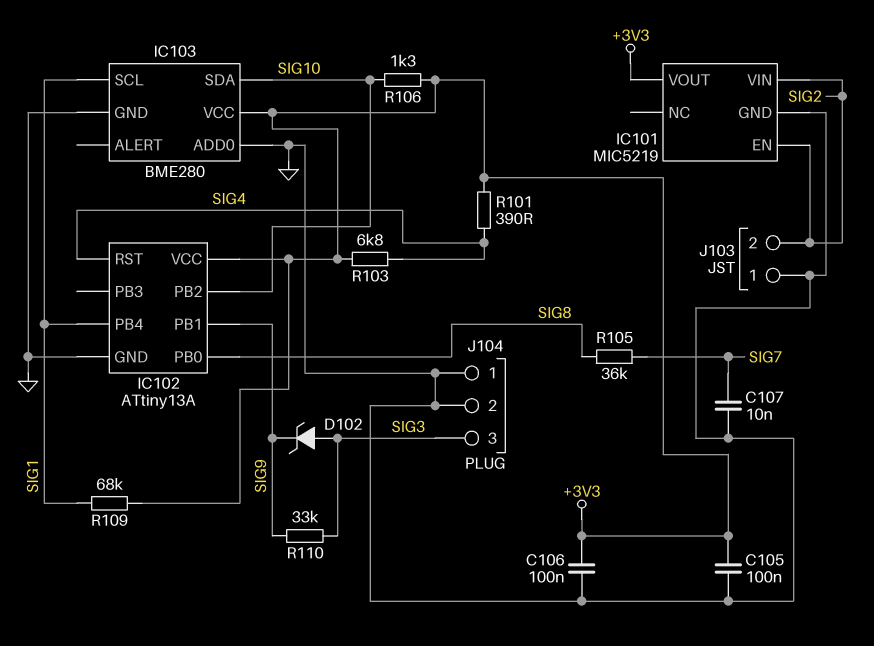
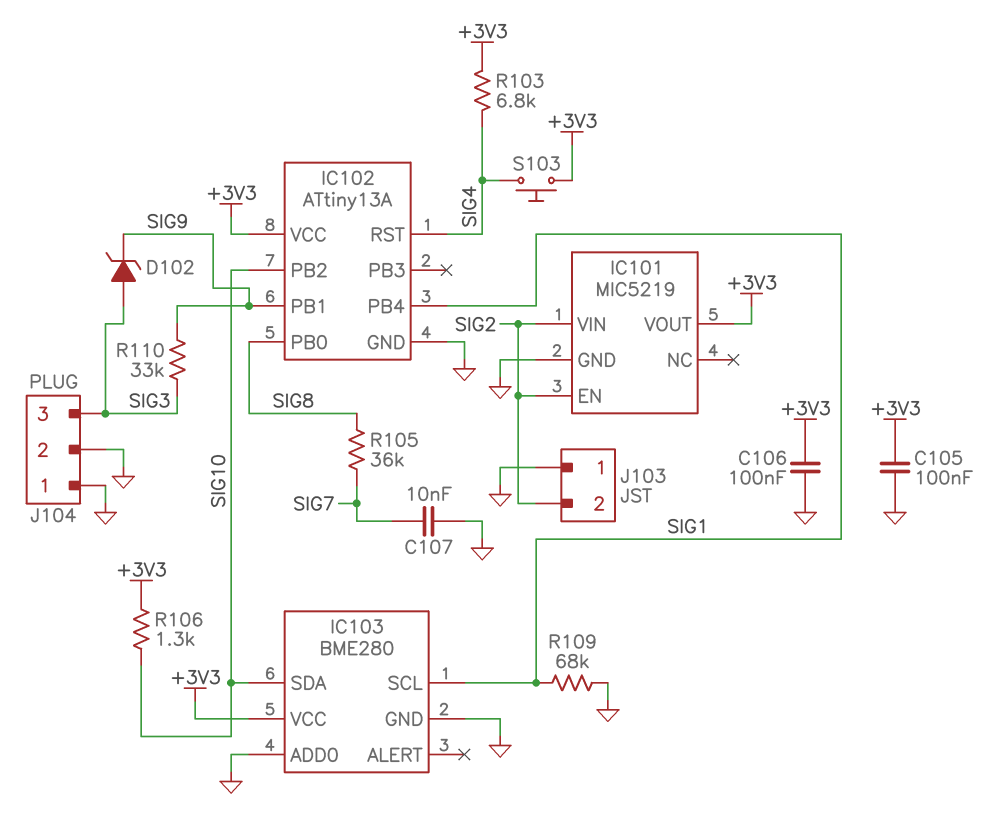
R101: 390 (+3V3, SIG4) -> none
R109: 68k (+3V3, SIG1) -> 68k (GND, SIG1)
S103: none -> button (+3V3, SIG4)

